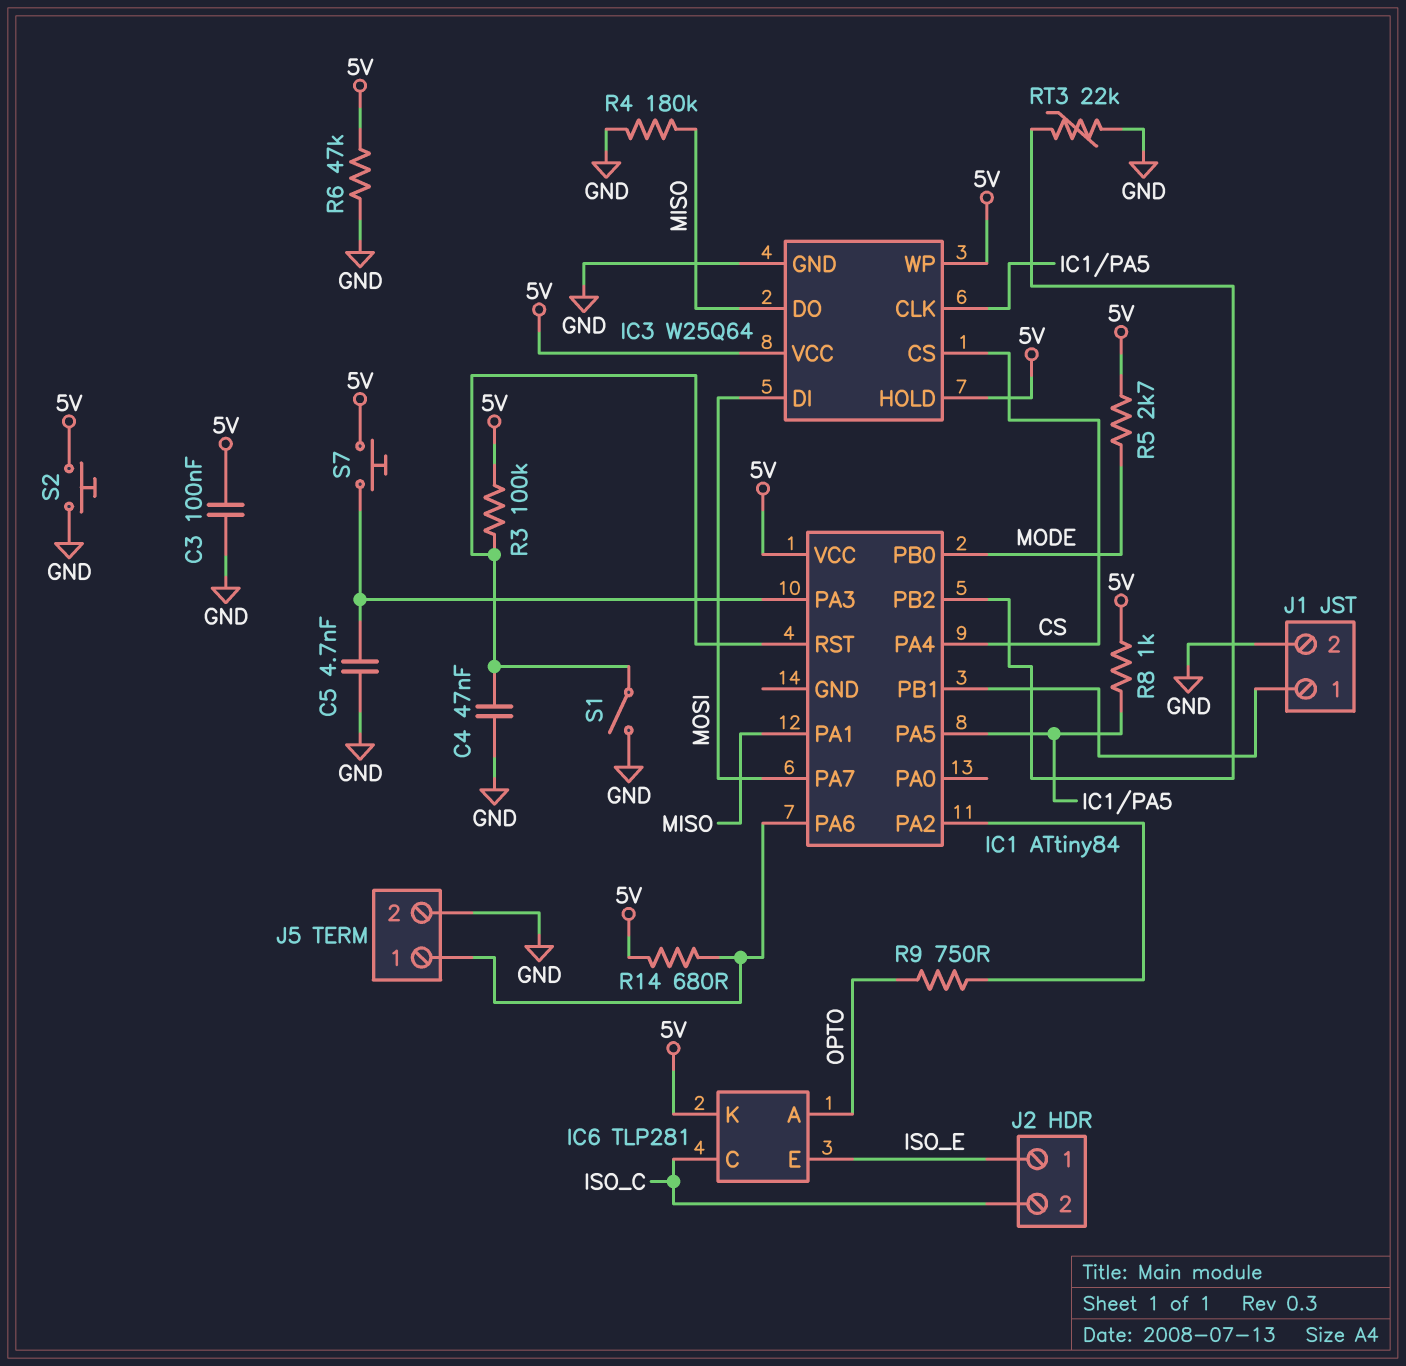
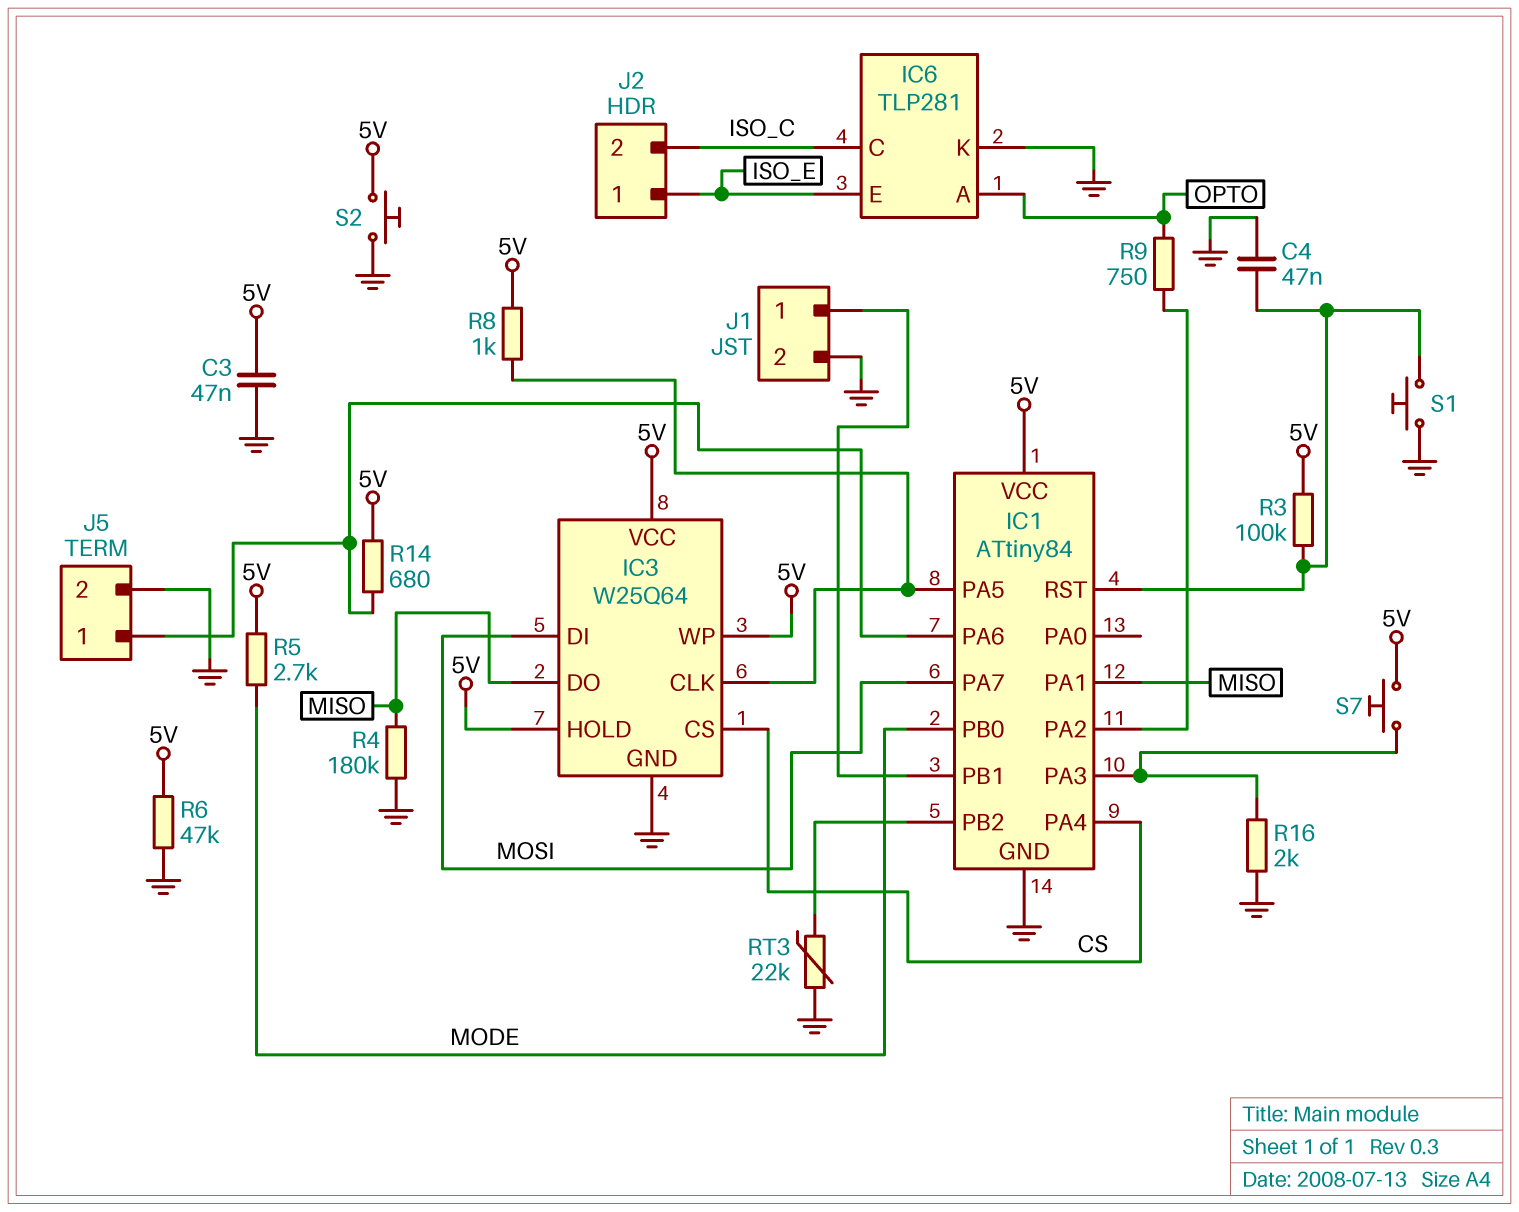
C3: 100nF (5V, GND) -> 47nF (5V, GND)
C5: 4.7nF (GND, IC1/PA3) -> none
IC1 pin GND: none -> GND
IC6 pin K: 5V -> GND
R16: none -> 2k (GND, IC1/PA3)
S1: switch (GND, IC1/RST) -> button (GND, IC1/RST)

